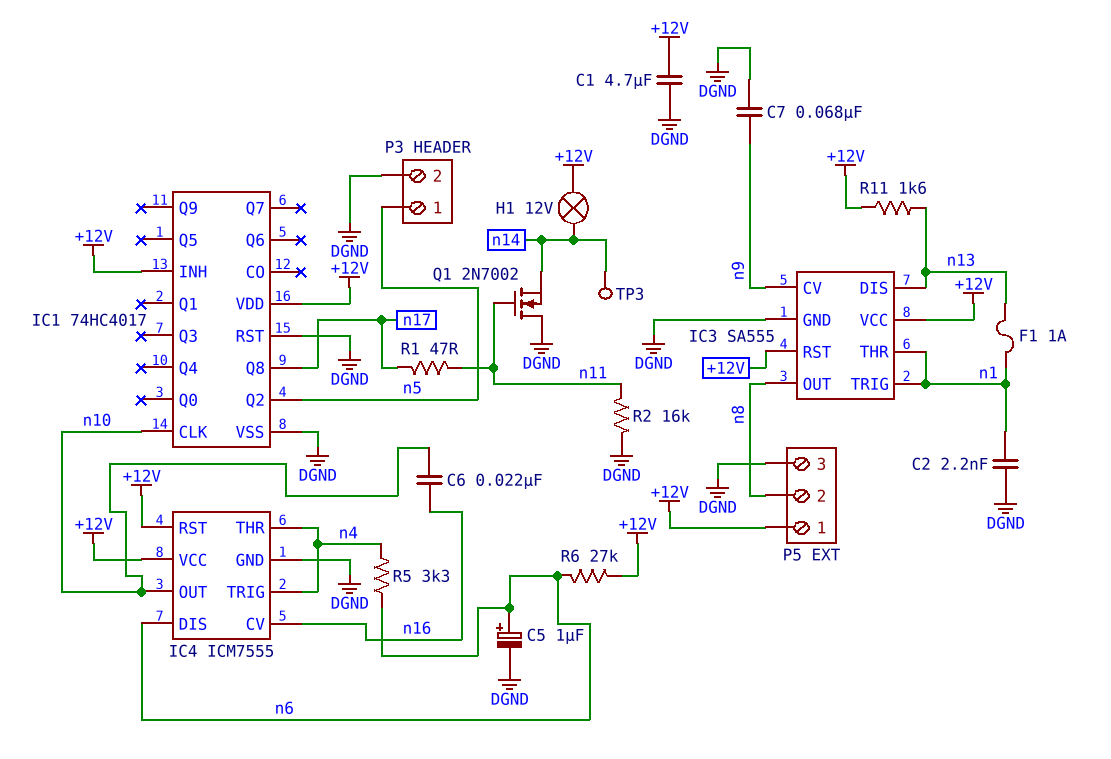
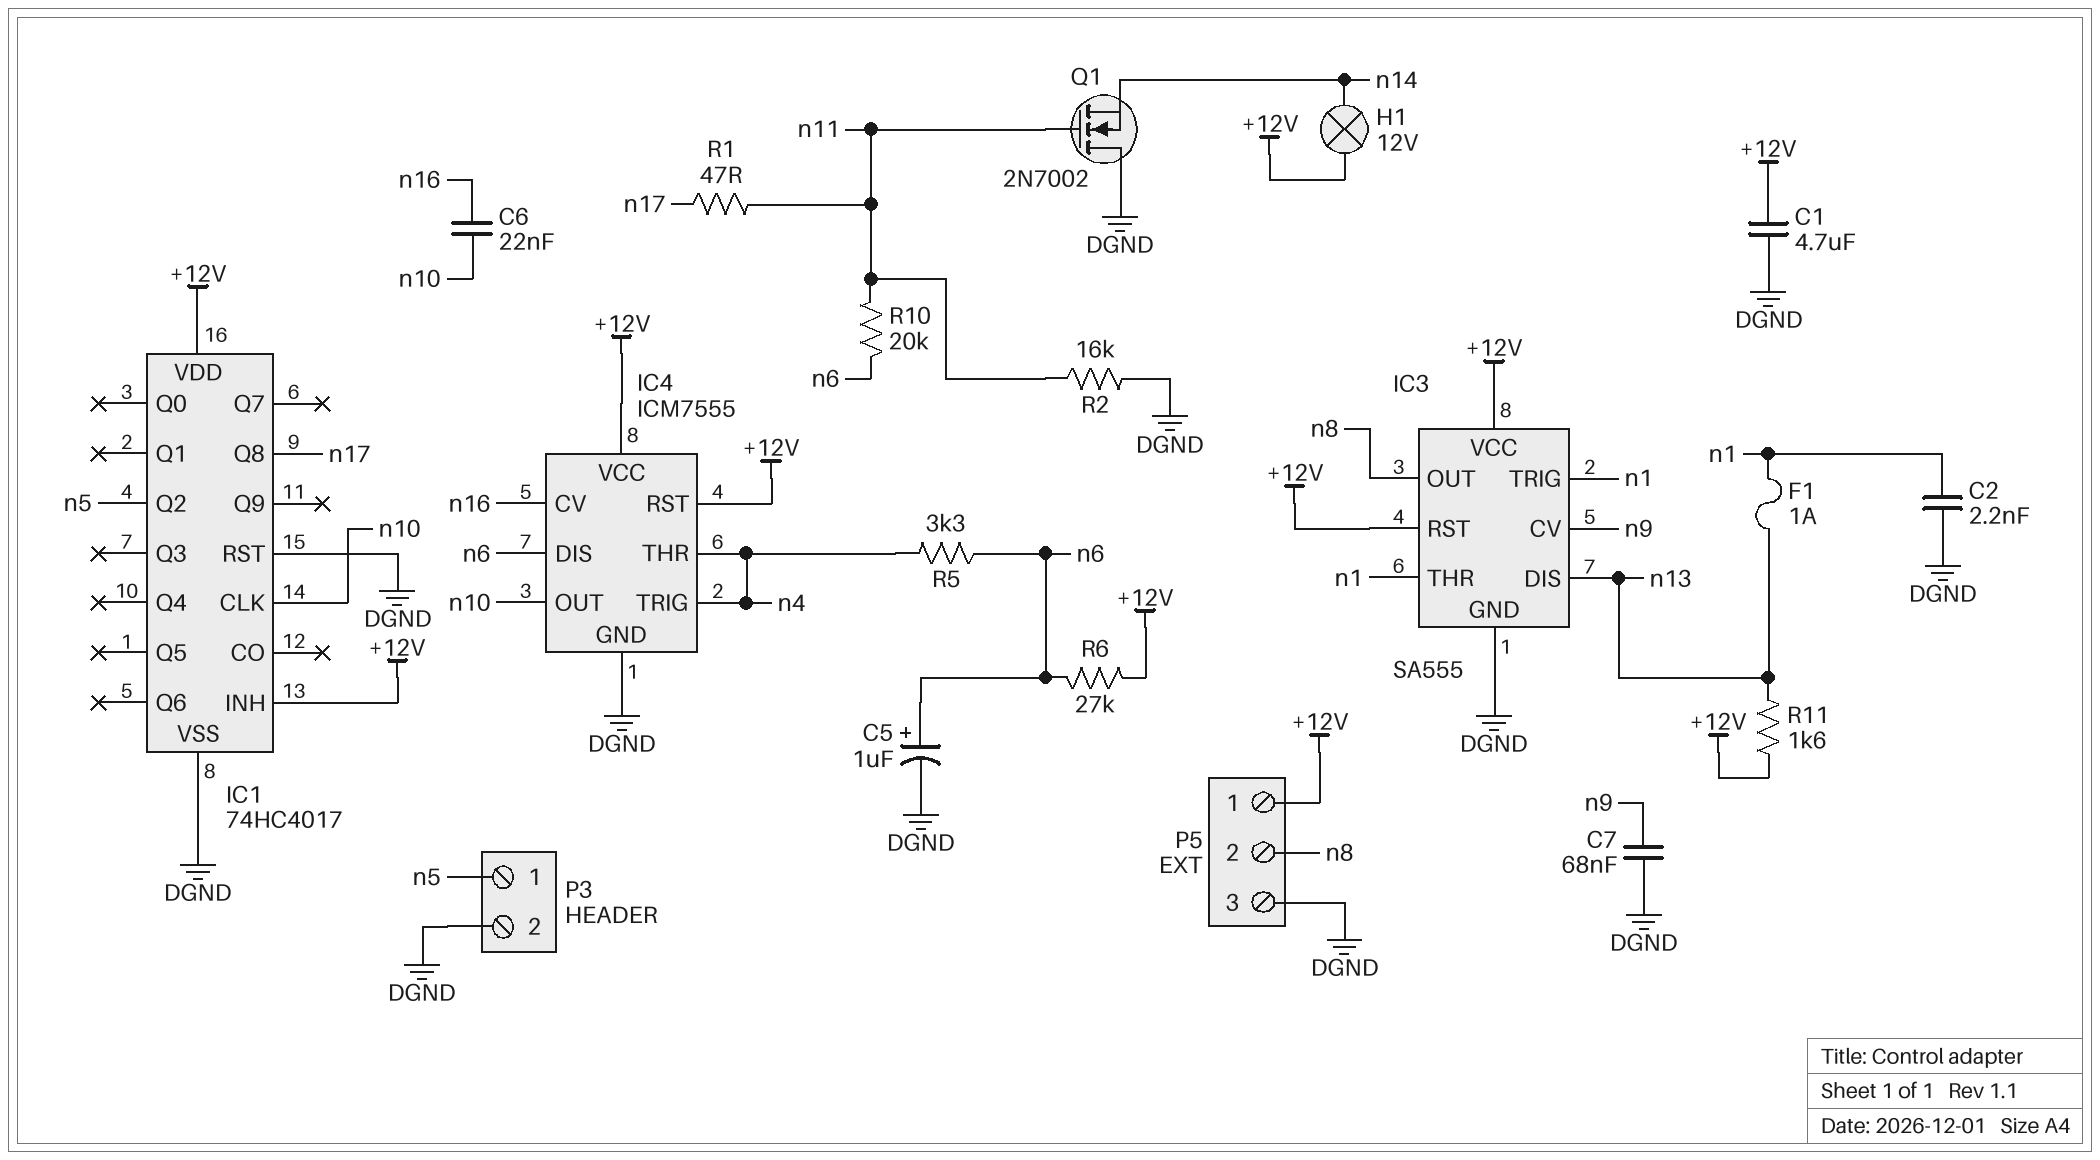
R10: none -> 20k (n6, n11)
TP3: test point (n14) -> none

